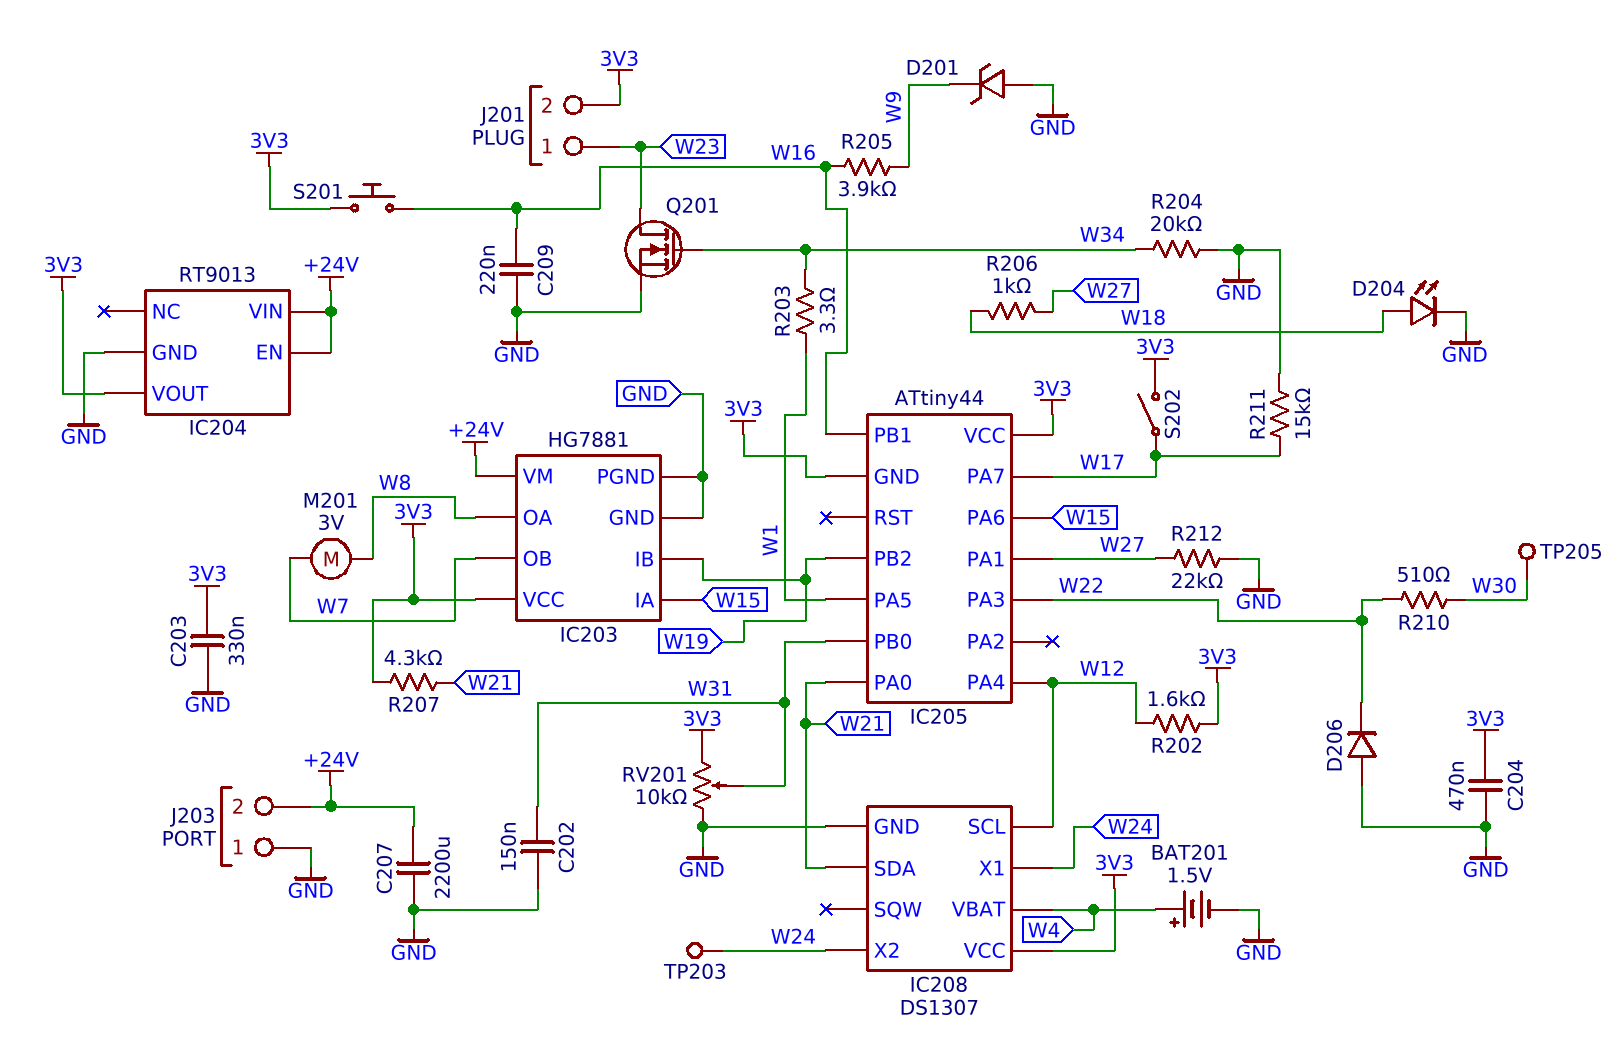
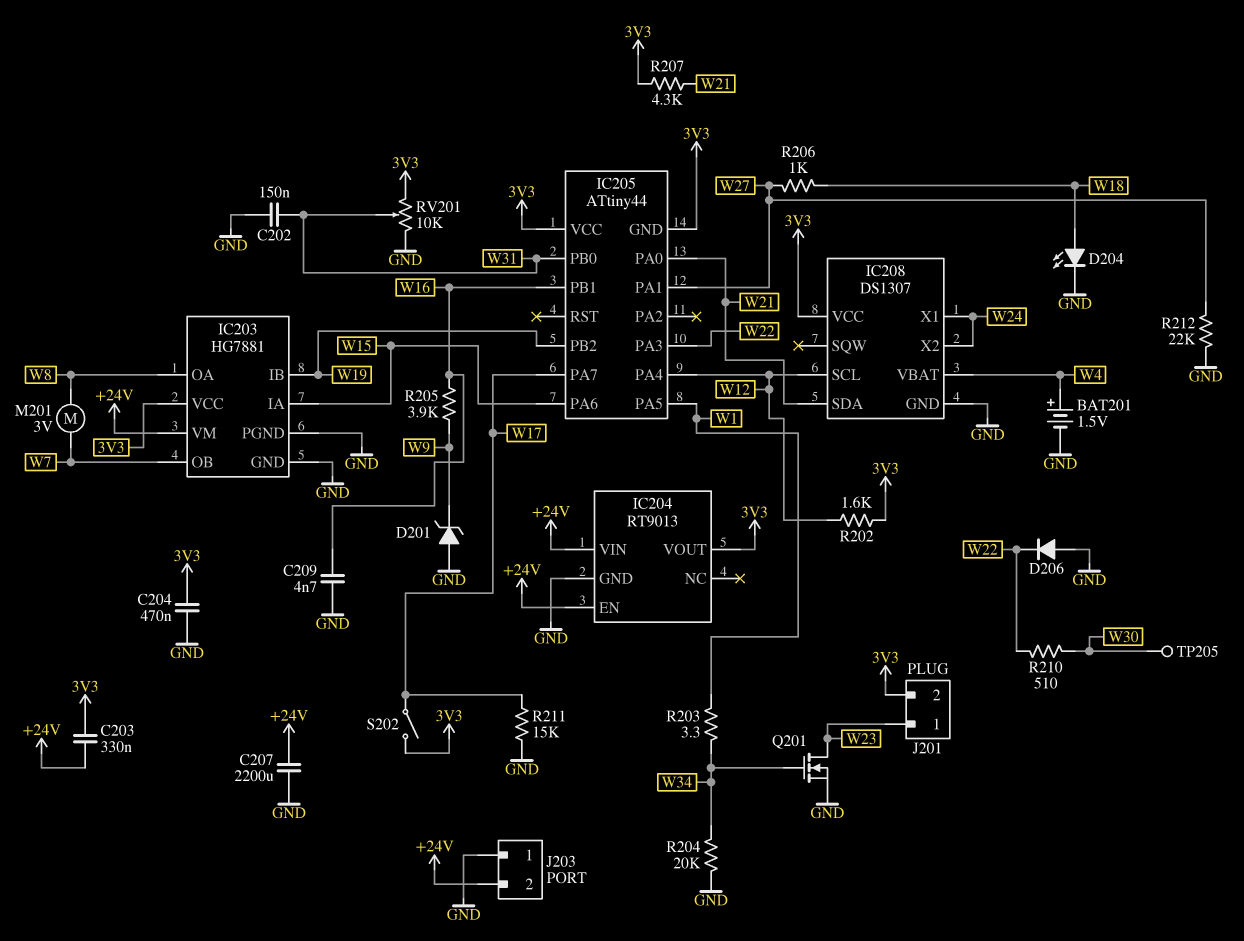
C203: 330nF (3V3, GND) -> 330nF (+24V, 3V3)
C209: 220nF (GND, W16) -> 4.7nF (GND, W16)
S201: button (3V3, W16) -> none
TP203: test point (W24) -> none

